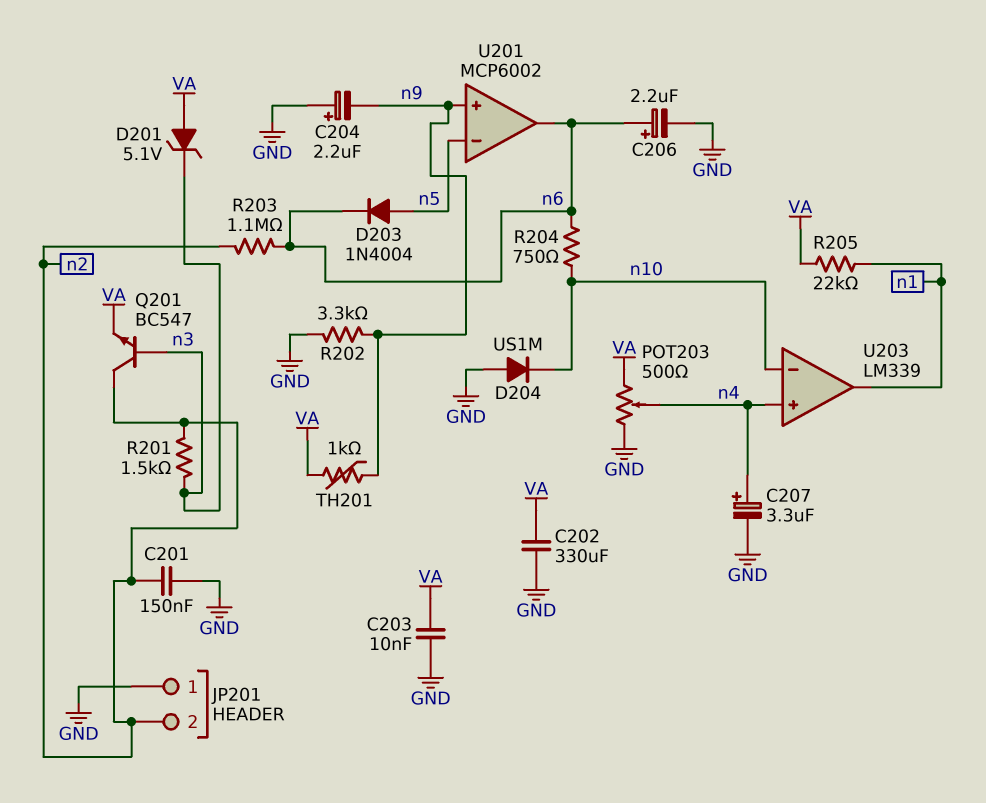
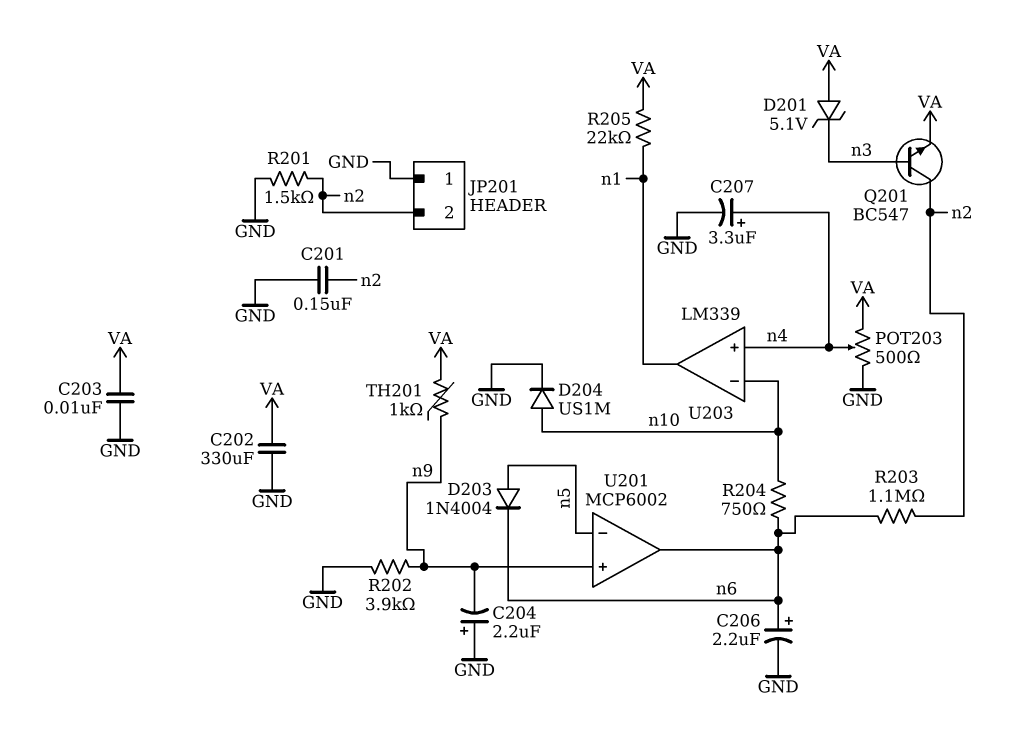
D204: diode US1M (A GND, K n10) -> diode US1M (A n10, K GND)
R201: 1.5k (n2, n3) -> 1.5k (GND, n2)
R202: 3.3k (GND, n9) -> 3.9k (GND, n9)

